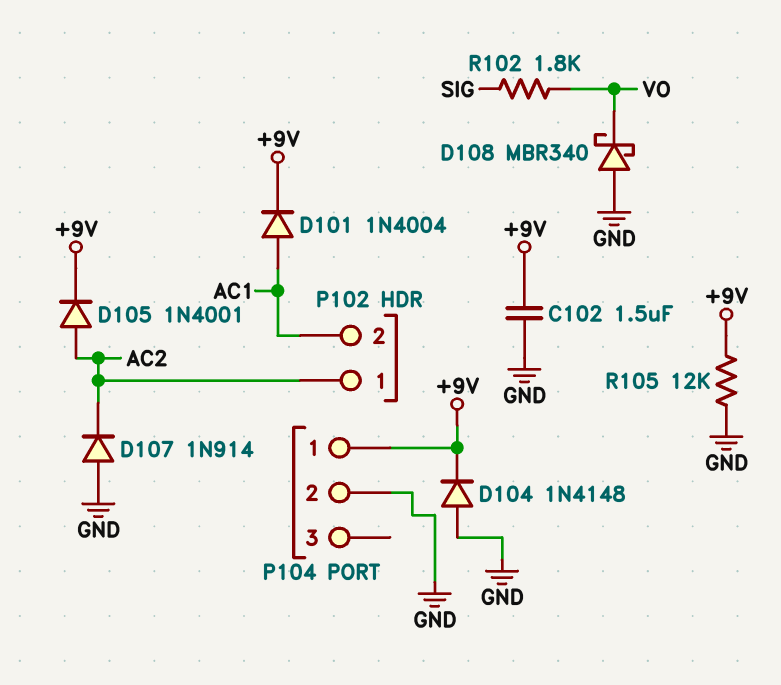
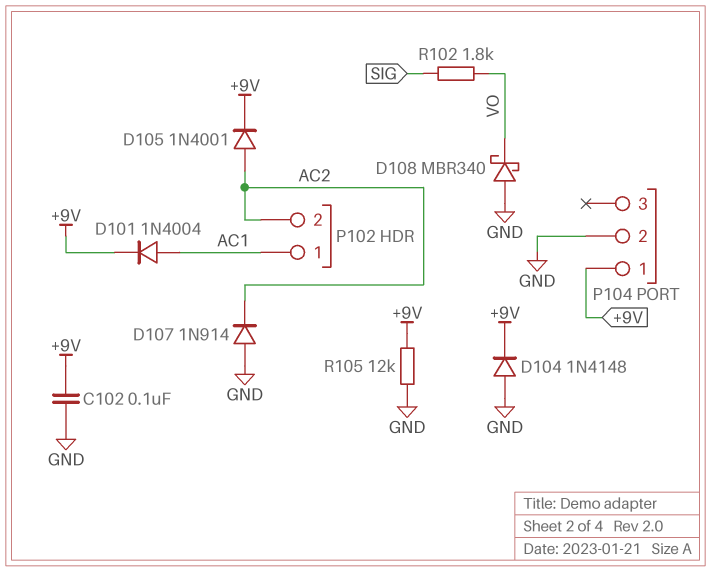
C102: 1.5uF (+9V, GND) -> 100nF (+9V, GND)
P102 pin 1: AC2 -> AC1
P102 pin 2: AC1 -> AC2

